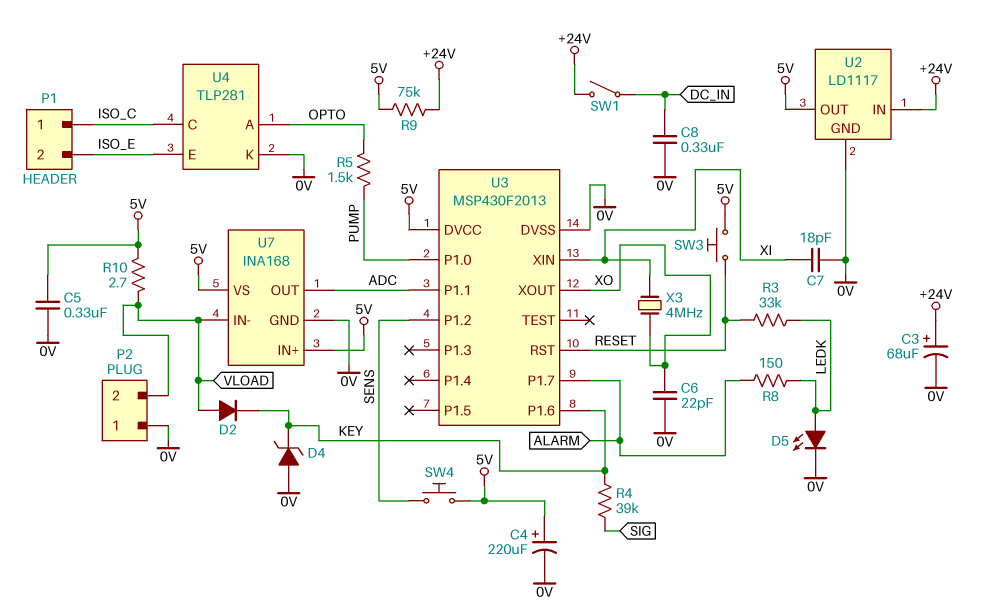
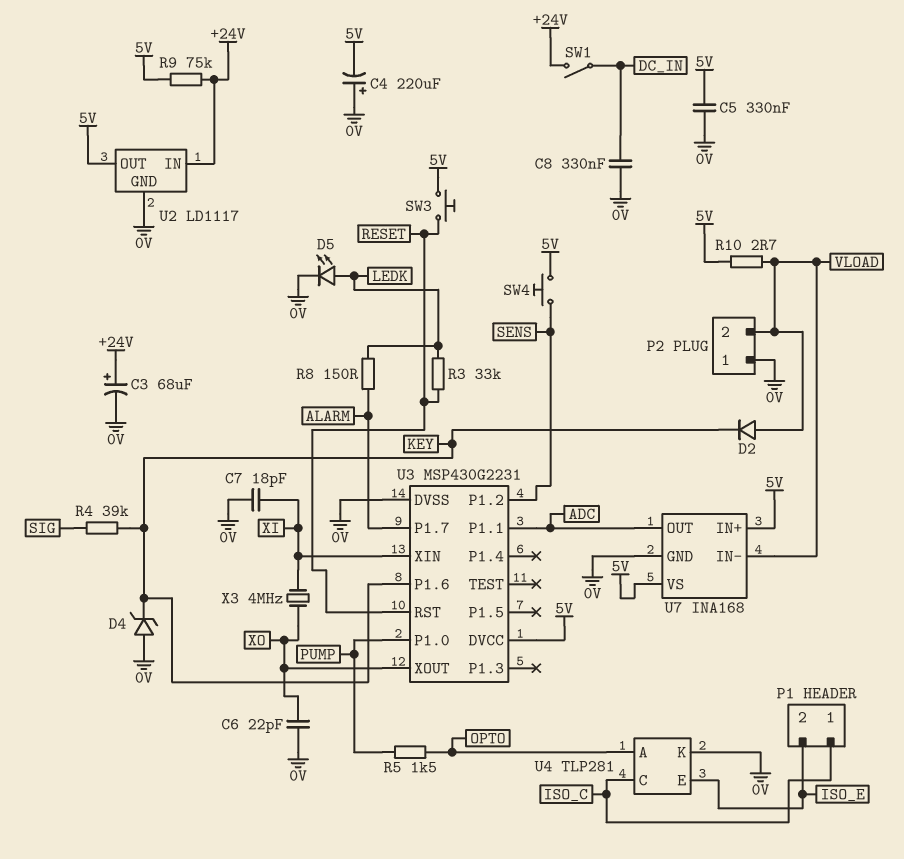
C4: 220uF (plus 5V, minus 0V) -> 220uF (plus 0V, minus 5V)
U3: MSP430F2013 -> MSP430G2231

